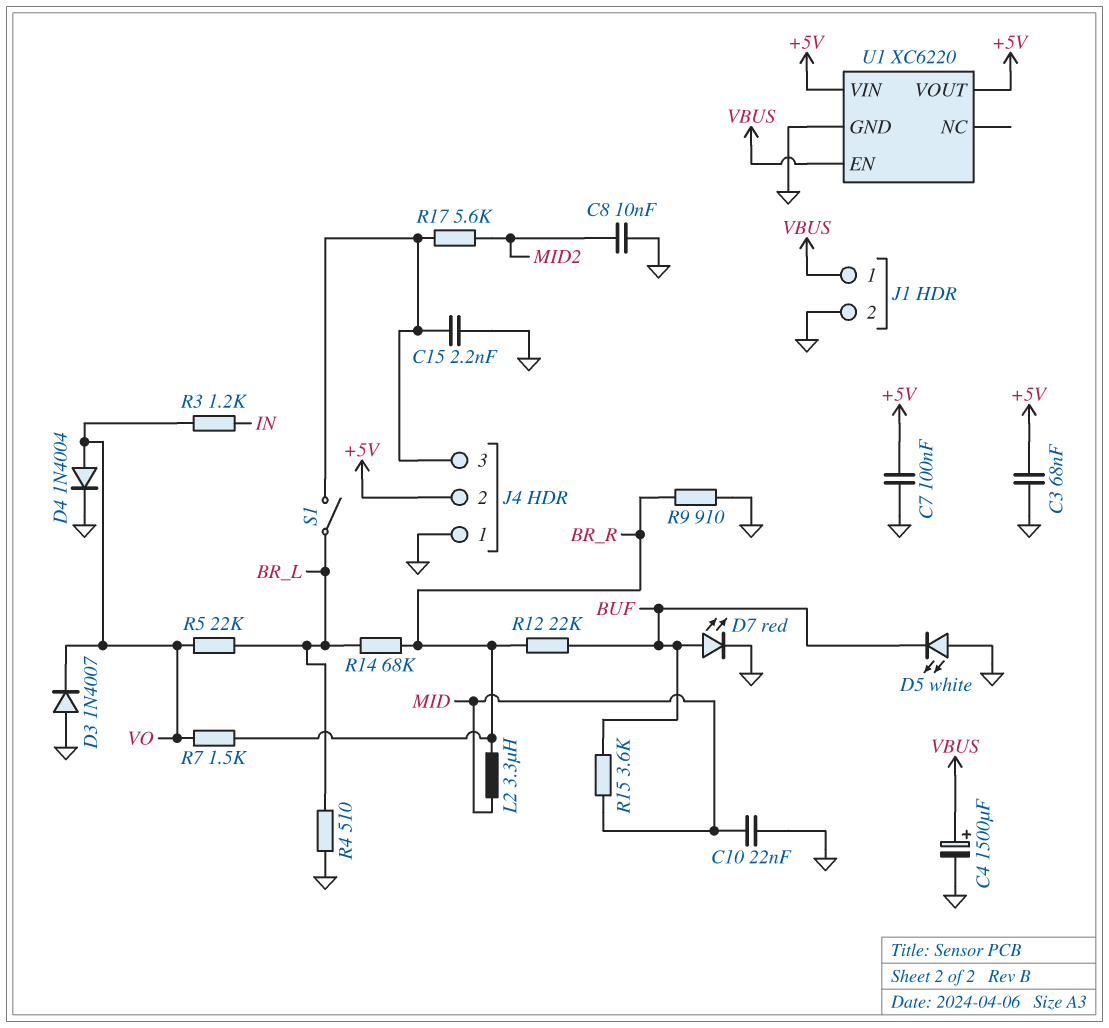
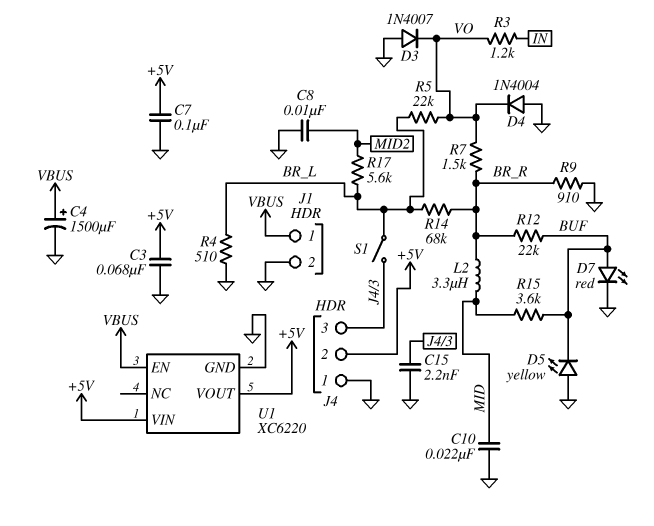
D4: diode 1N4004 (A VO, K GND) -> diode 1N4004 (A GND, K VO)
D5: LED white (A GND, K BUF) -> LED yellow (A GND, K BUF)
R17: 5.6k (J4/3, MID2) -> 5.6k (BR_L, MID2)

